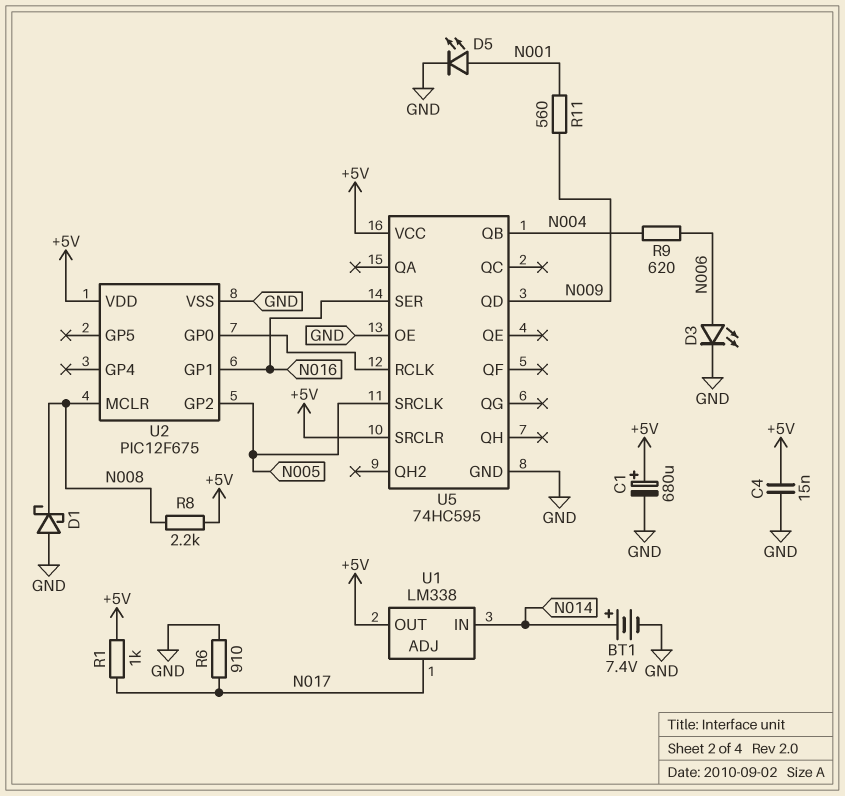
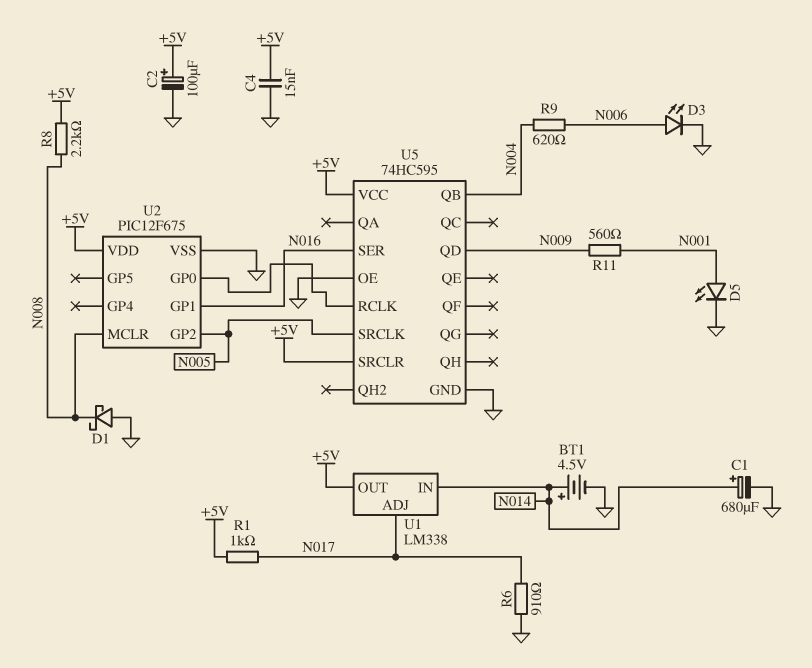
BT1: 7.4V (plus N014, minus GND) -> 4.5V (plus N014, minus GND)
C1: 680uF (plus +5V, minus GND) -> 680uF (plus N014, minus GND)
C2: none -> 100uF (plus +5V, minus GND)

